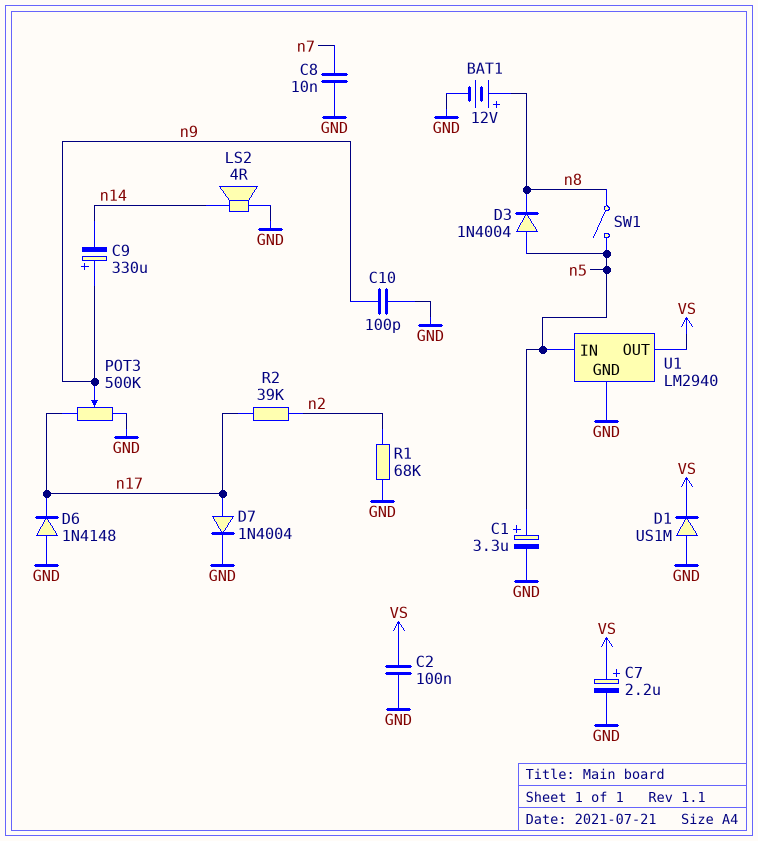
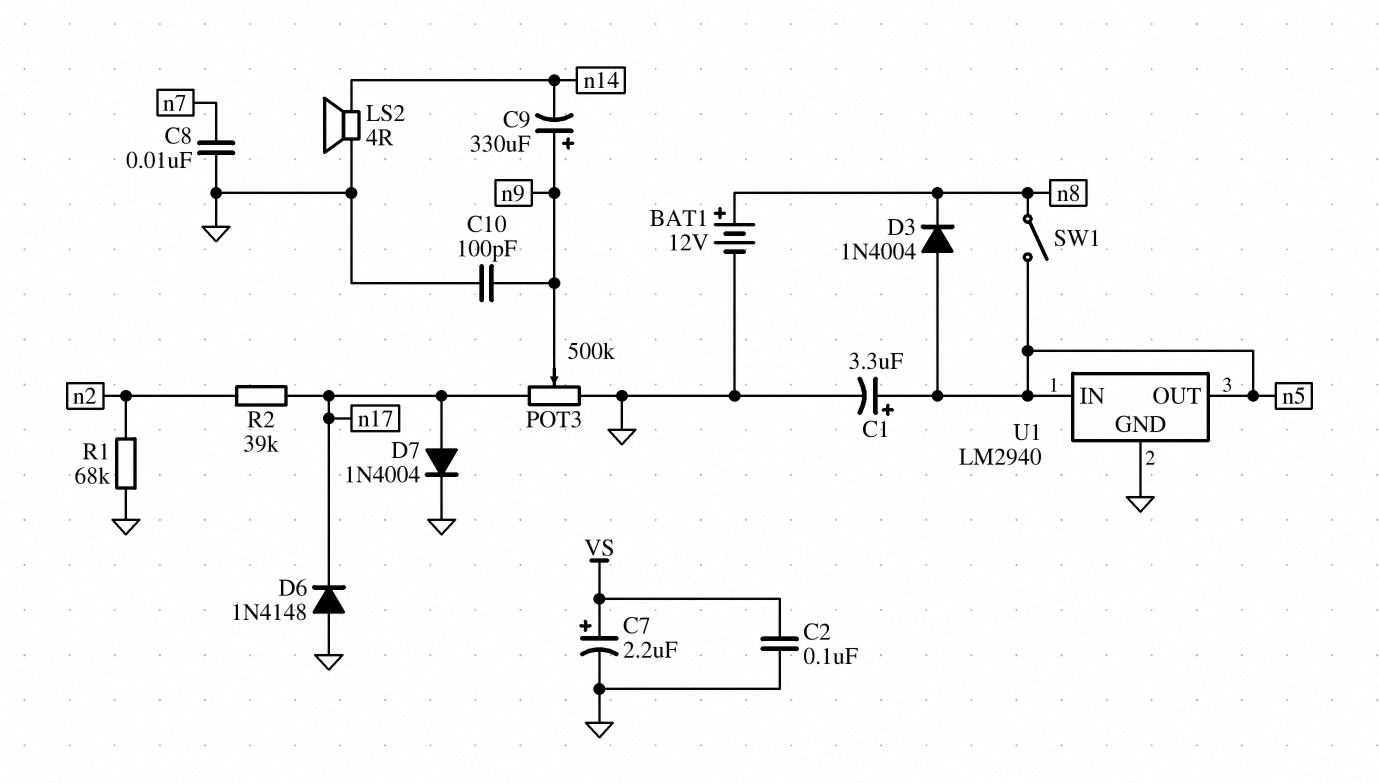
D1: diode US1M (A GND, K VS) -> none
U1 pin OUT: VS -> n5

